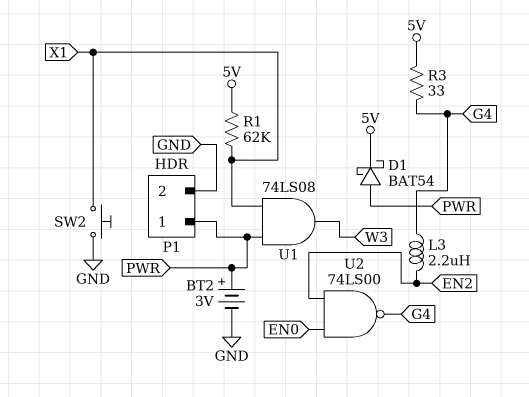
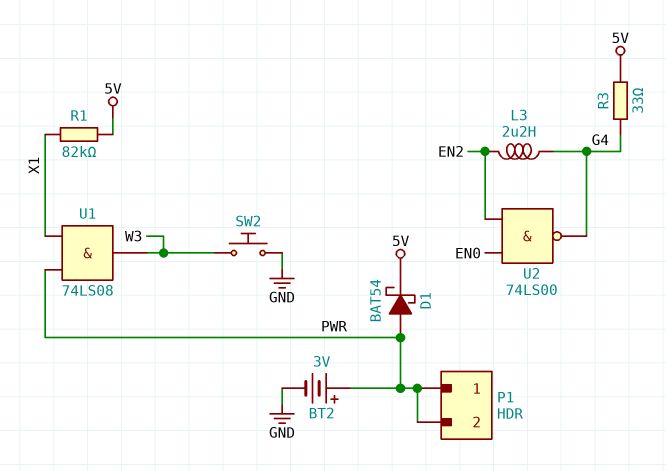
P1 pin 2: GND -> PWR
R1: 62k (5V, X1) -> 82k (5V, X1)
SW2: button (GND, X1) -> button (GND, W3)

